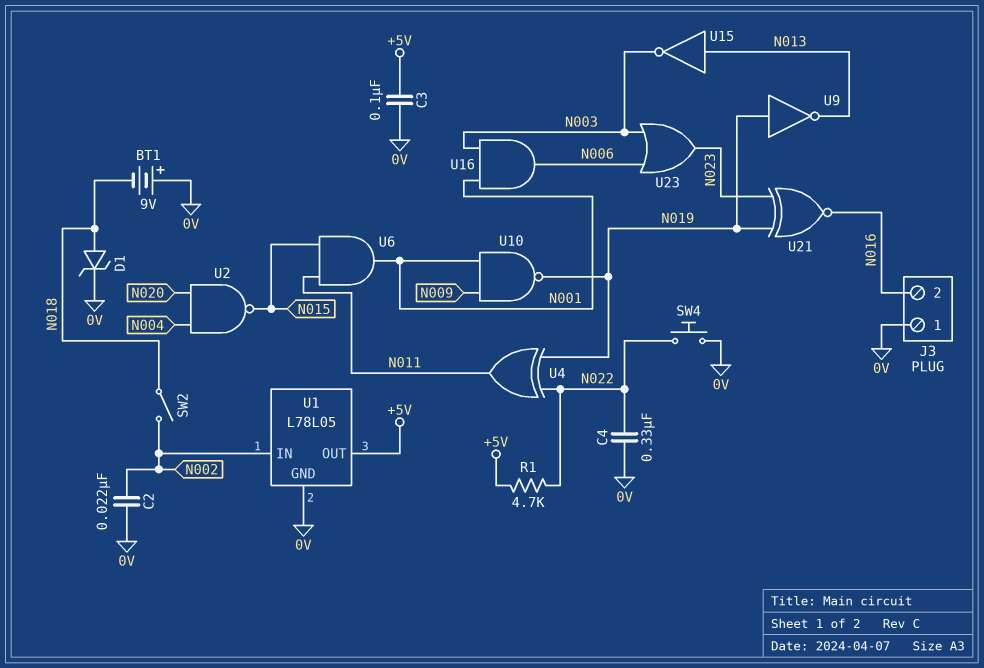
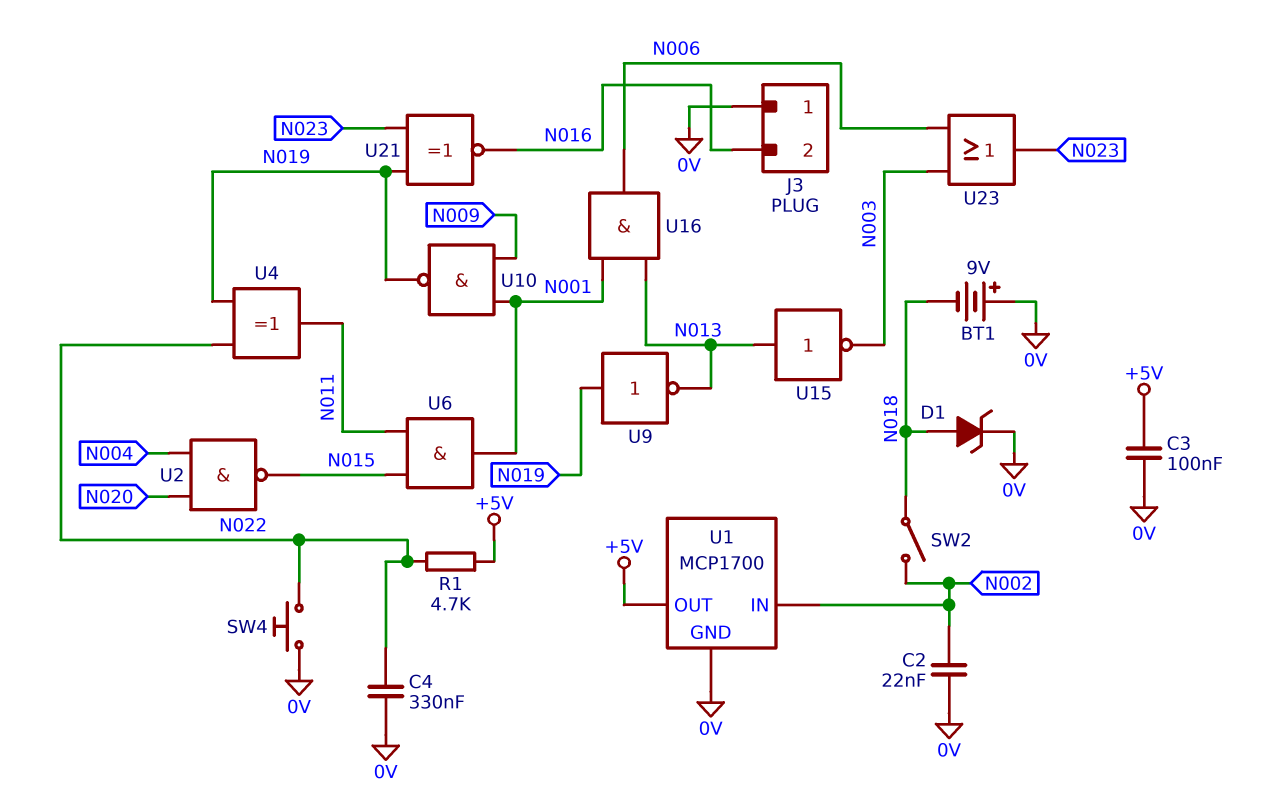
U1: L78L05 -> MCP1700
U16: AND (in N001, in N003, out N006) -> AND (in N001, in N013, out N006)

